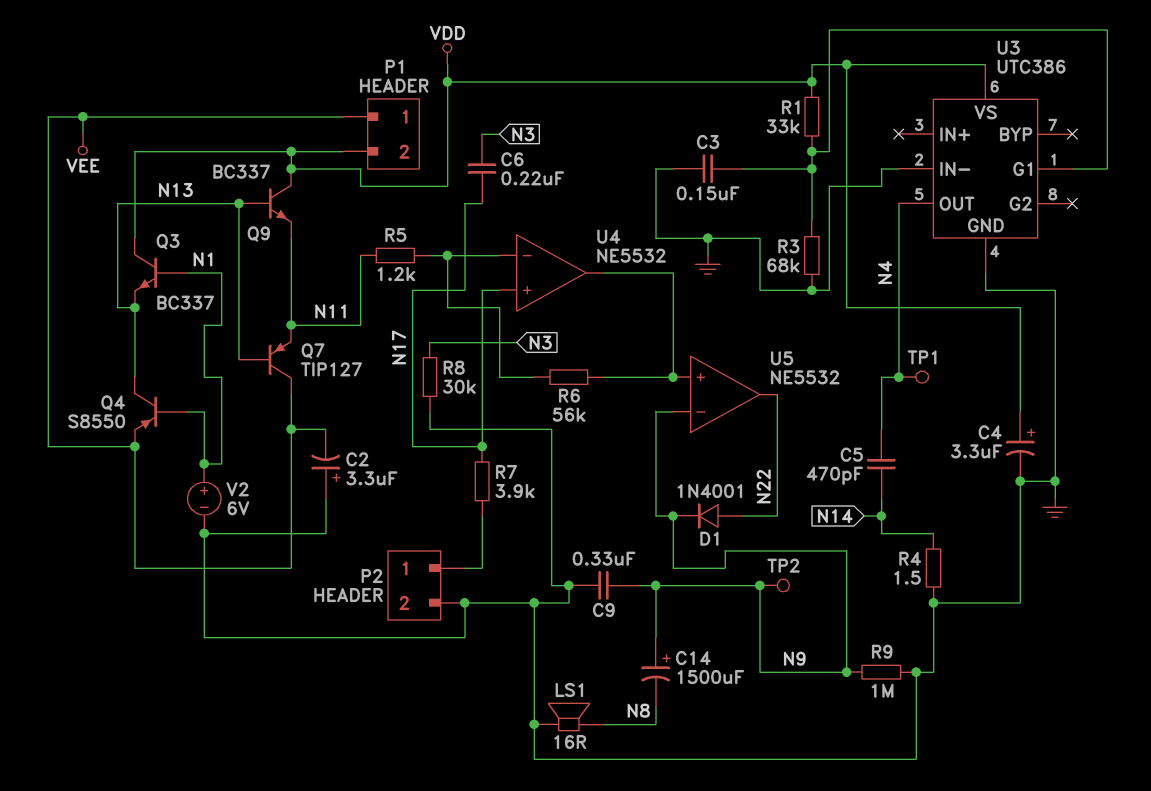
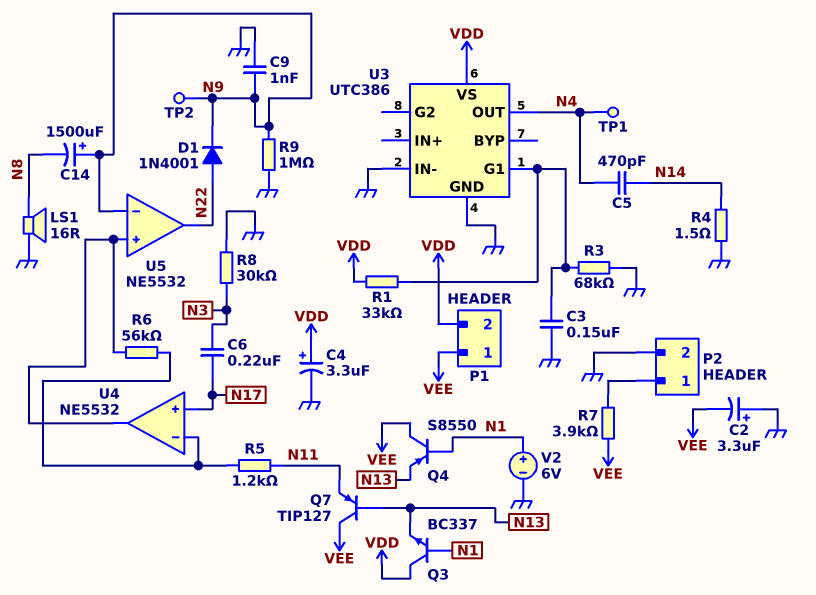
C9: 330nF (GND, N9) -> 1nF (GND, N9)
Q4: PNP S8550 (B N1, C N13, E VEE) -> PNP S8550 (B N1, C VEE, E N13)
Q9: NPN BC337 (B N13, C VDD, E N11) -> none
R7: 3.9k (N17, P2/1) -> 3.9k (P2/1, VEE)

